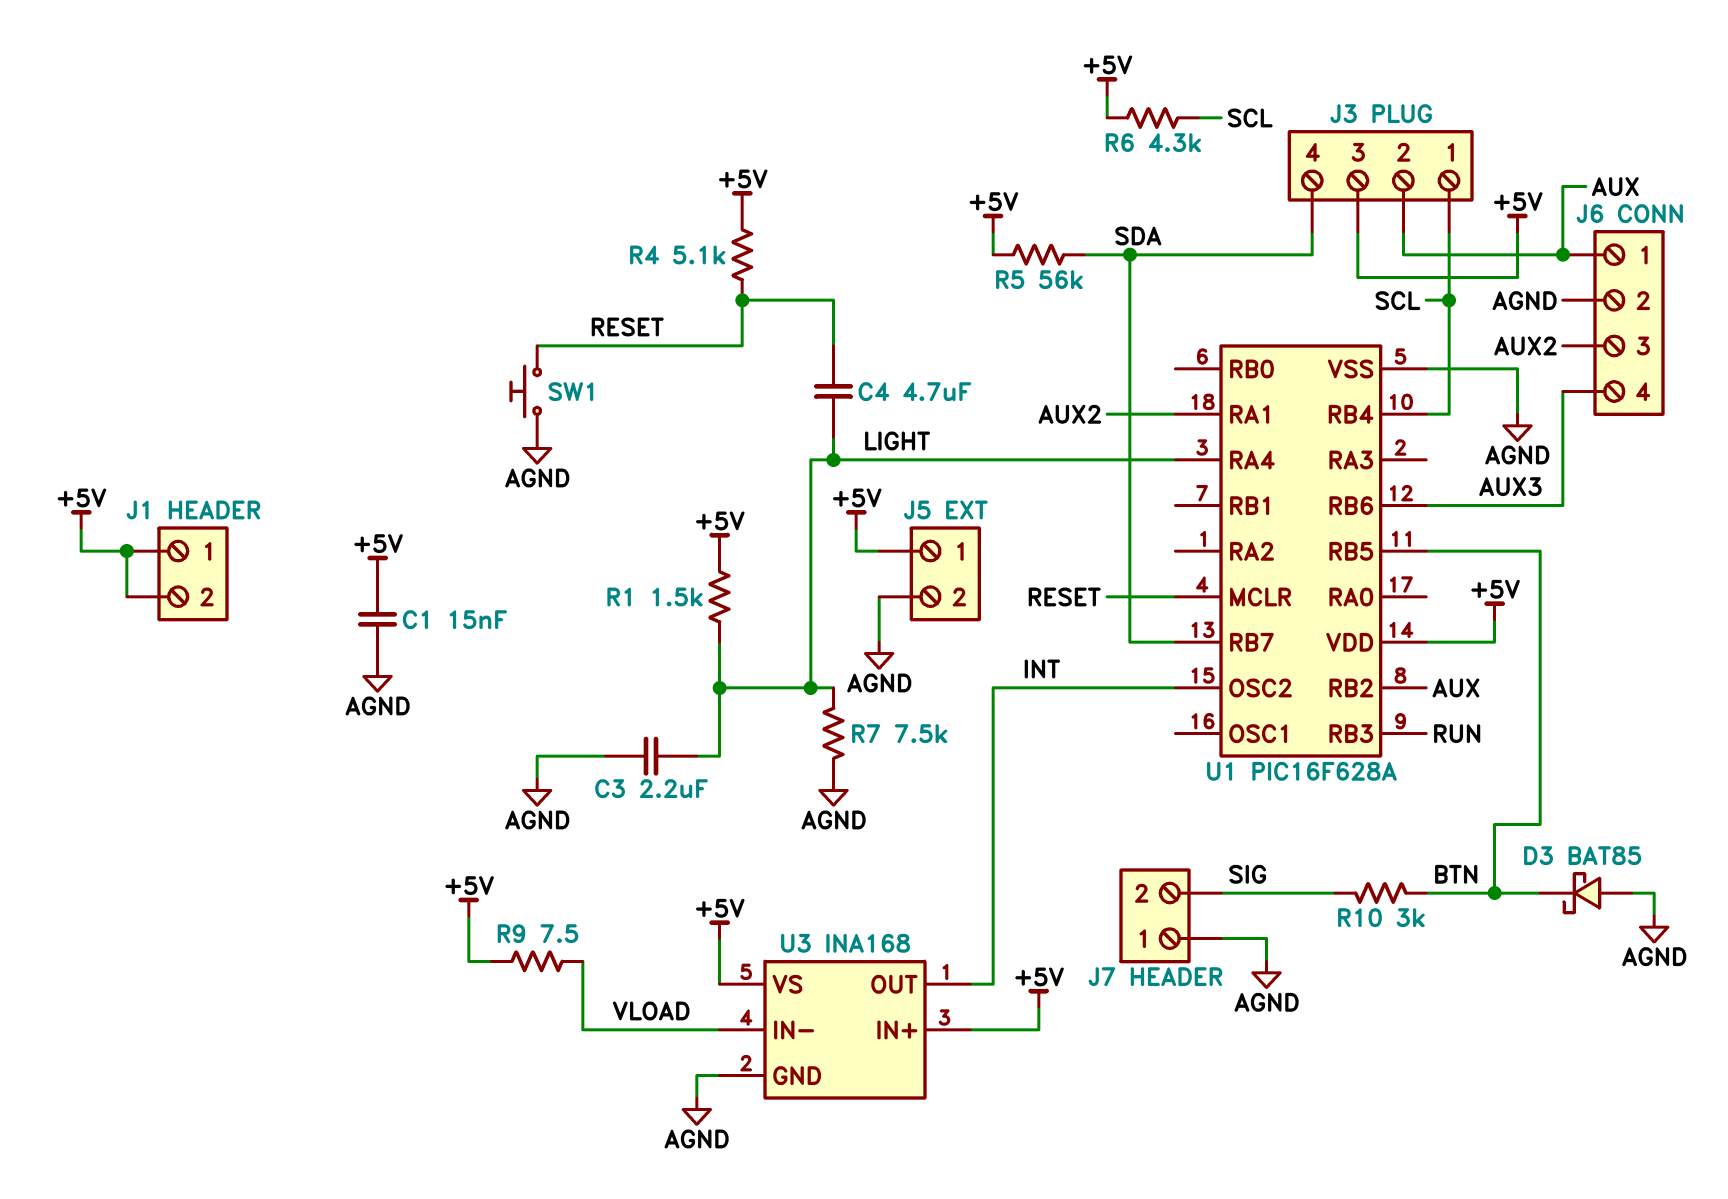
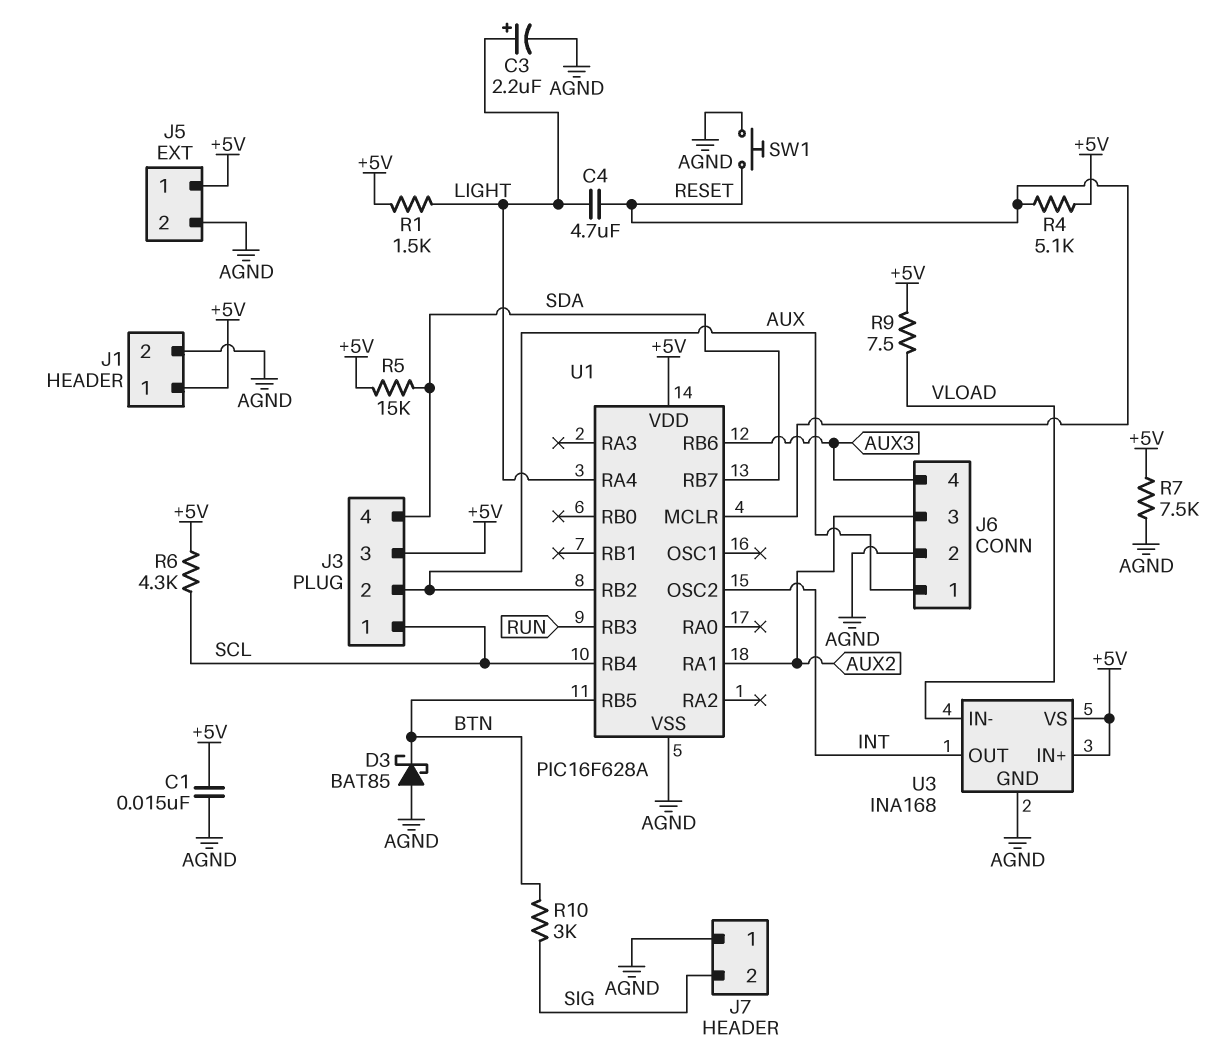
C3: 2.2uF (AGND, LIGHT) -> 2.2uF (plus LIGHT, minus AGND)
J1 pin 2: +5V -> AGND
R5: 56k (+5V, SDA) -> 15k (+5V, SDA)
R7: 7.5k (AGND, LIGHT) -> 7.5k (+5V, AGND)

